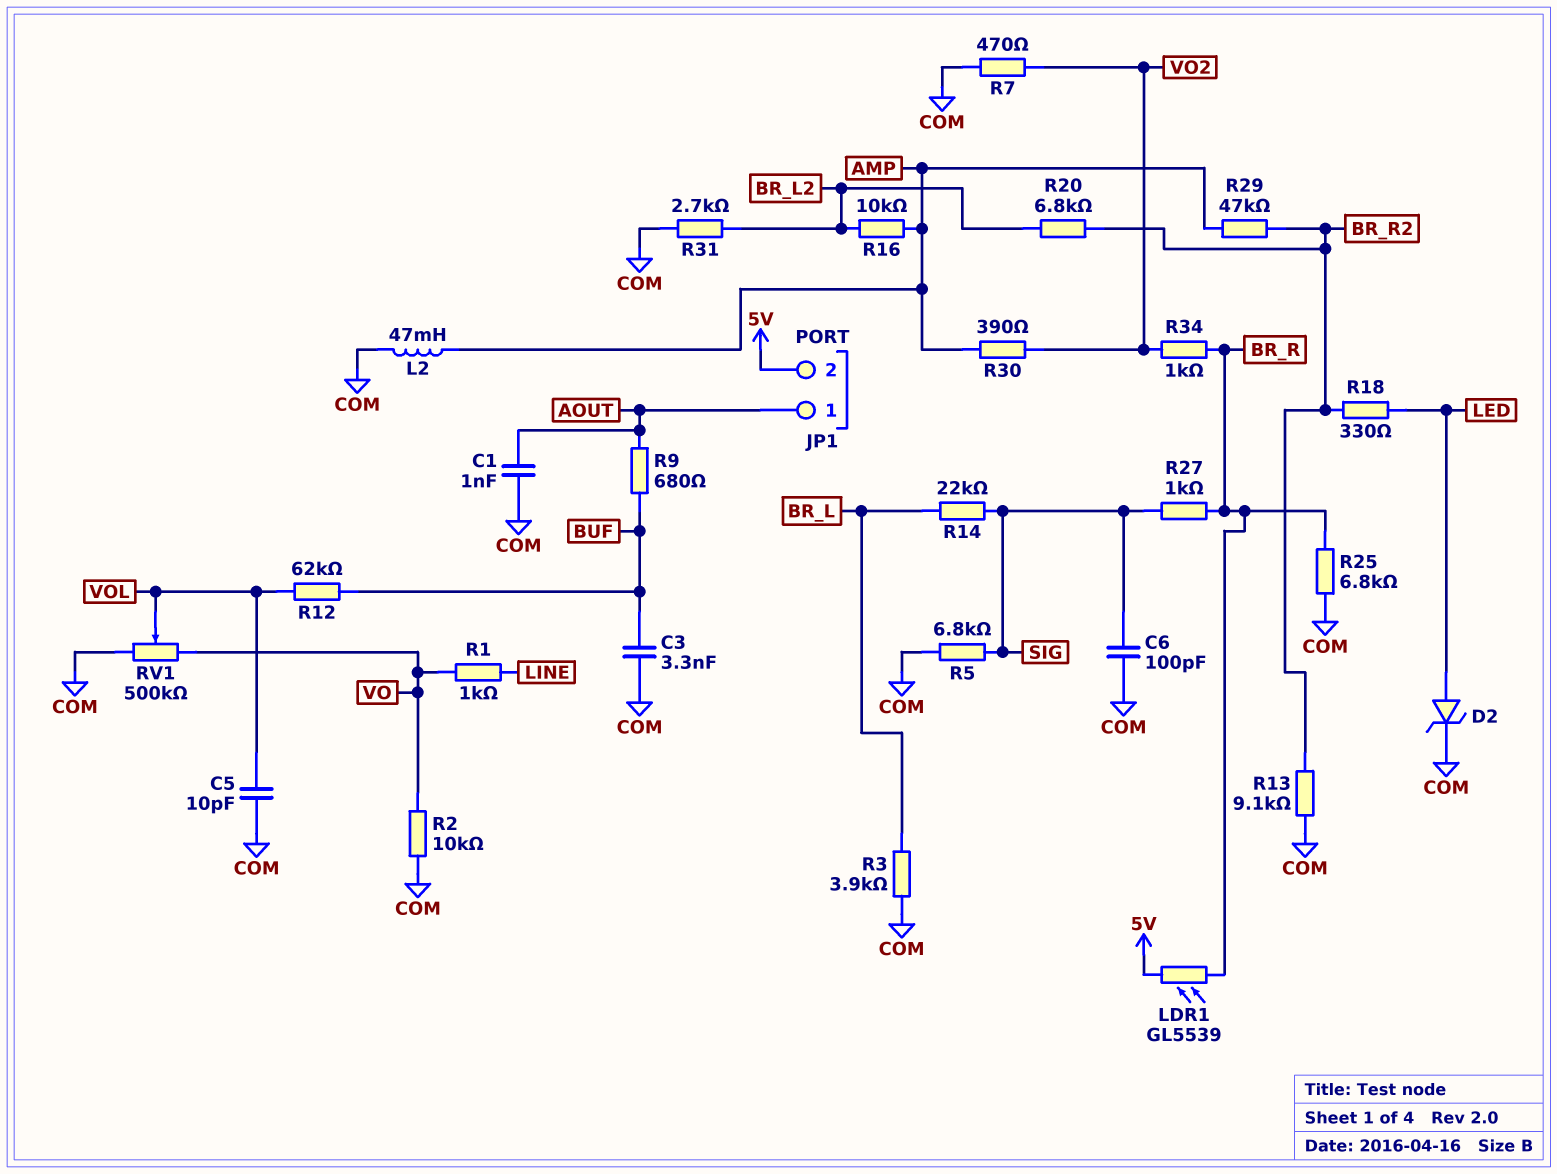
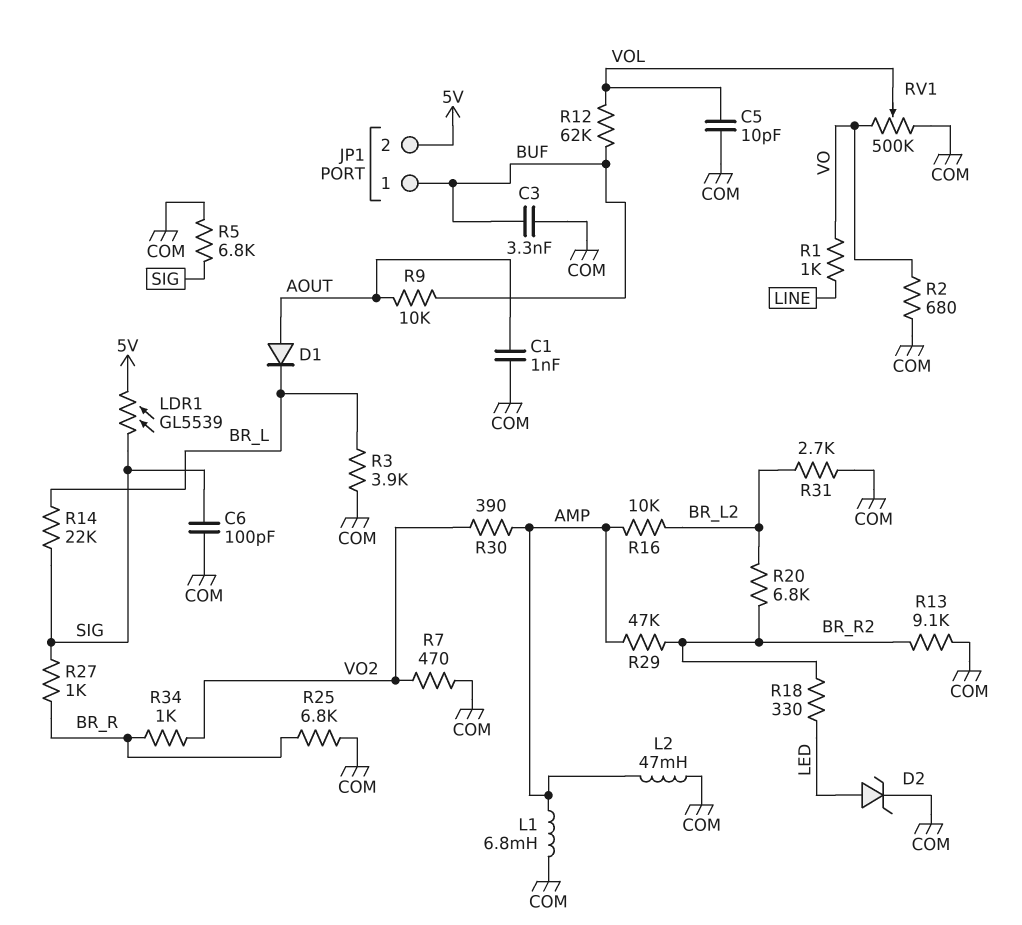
D1: none -> diode (A AOUT, K BR_L)
JP1 pin 1: AOUT -> BUF
L1: none -> 6.8mH (AMP, COM)
LDR1: GL5539 (5V, BR_R) -> GL5539 (5V, SIG)
R2: 10k (COM, VO) -> 680 (COM, VO)
R9: 680 (AOUT, BUF) -> 10k (AOUT, BUF)

